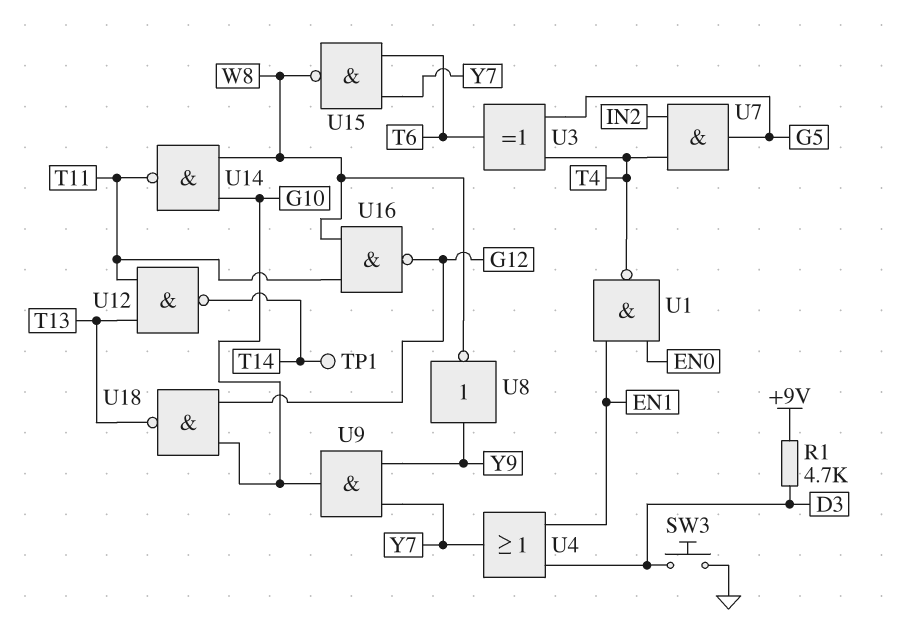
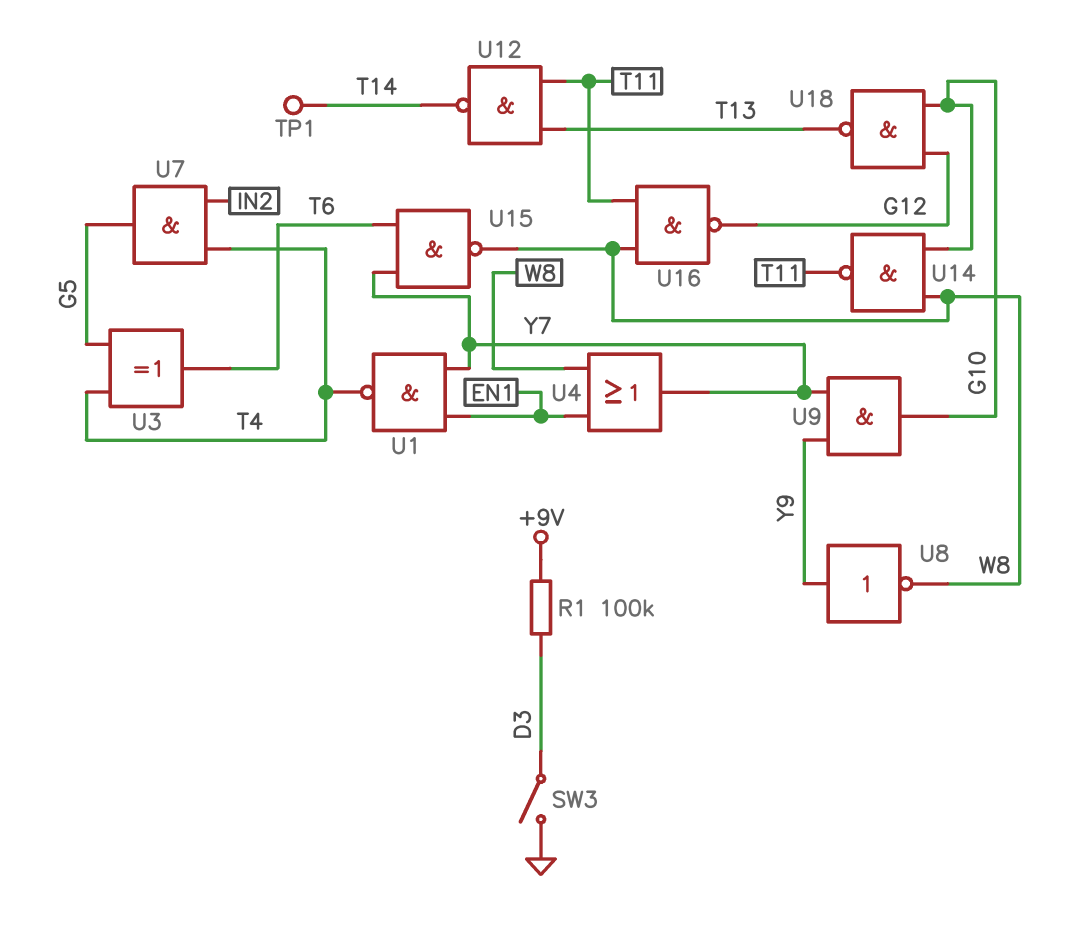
R1: 4.7k (+9V, D3) -> 100k (+9V, D3)
SW3: button (D3, GND) -> switch (D3, GND)
U1: NAND (in EN0, in EN1, out T4) -> NAND (in EN1, in Y7, out T4)
U4: OR (in D3, in EN1, out Y7) -> OR (in EN1, in W8, out Y7)

